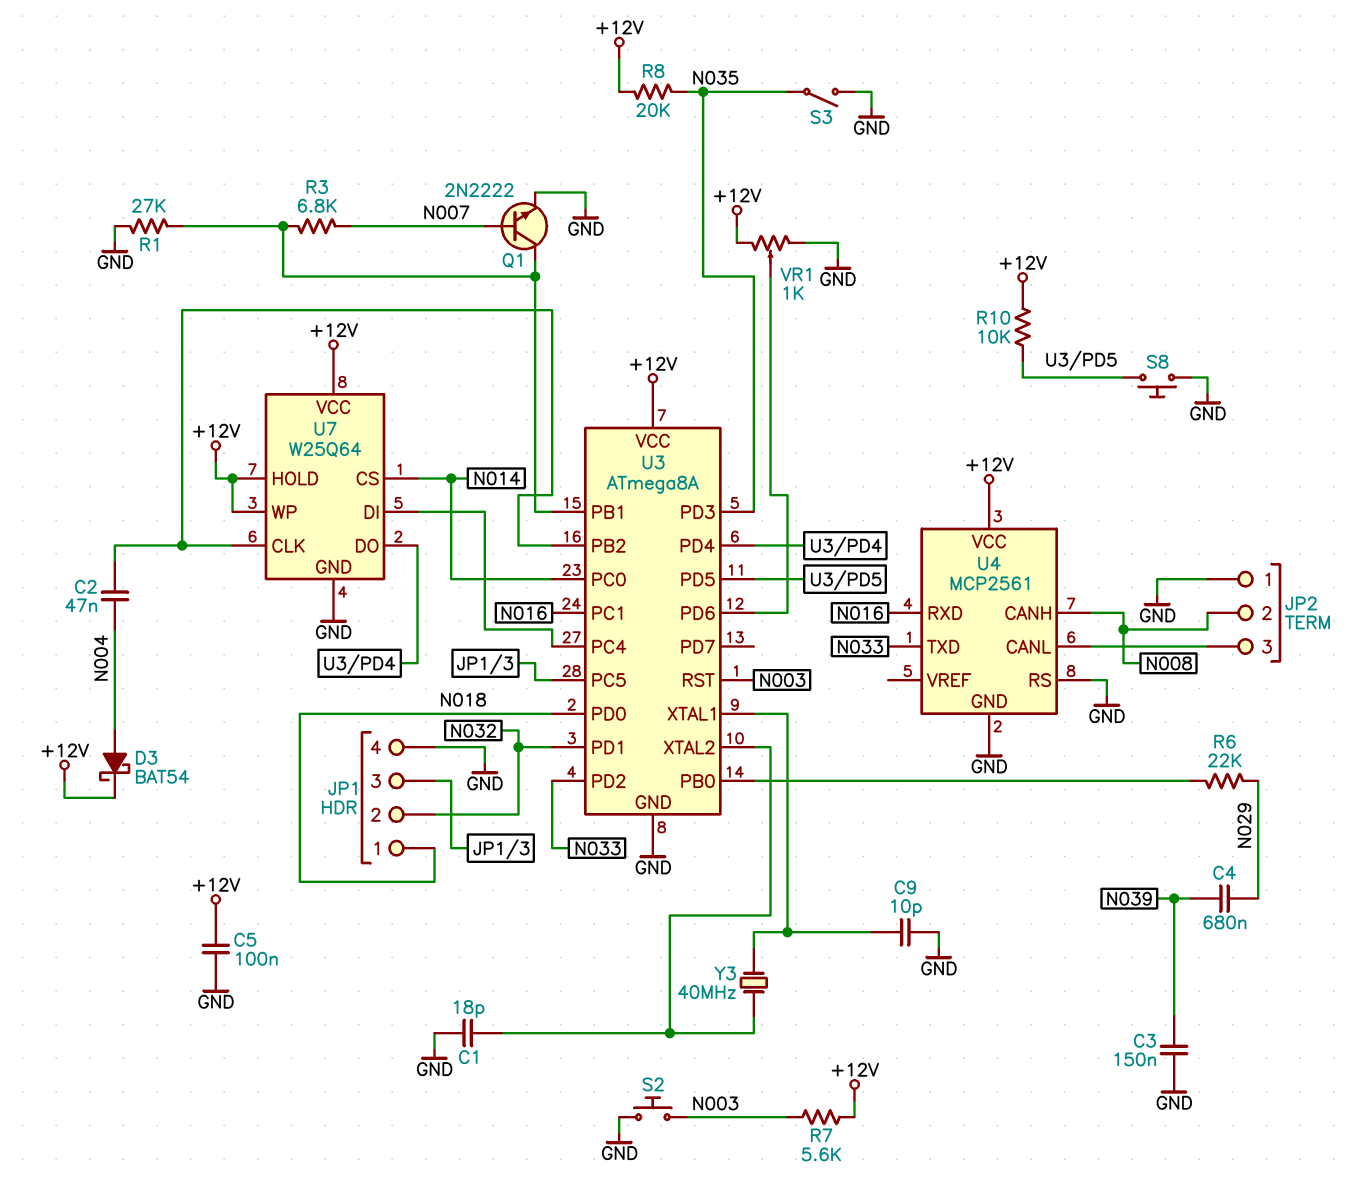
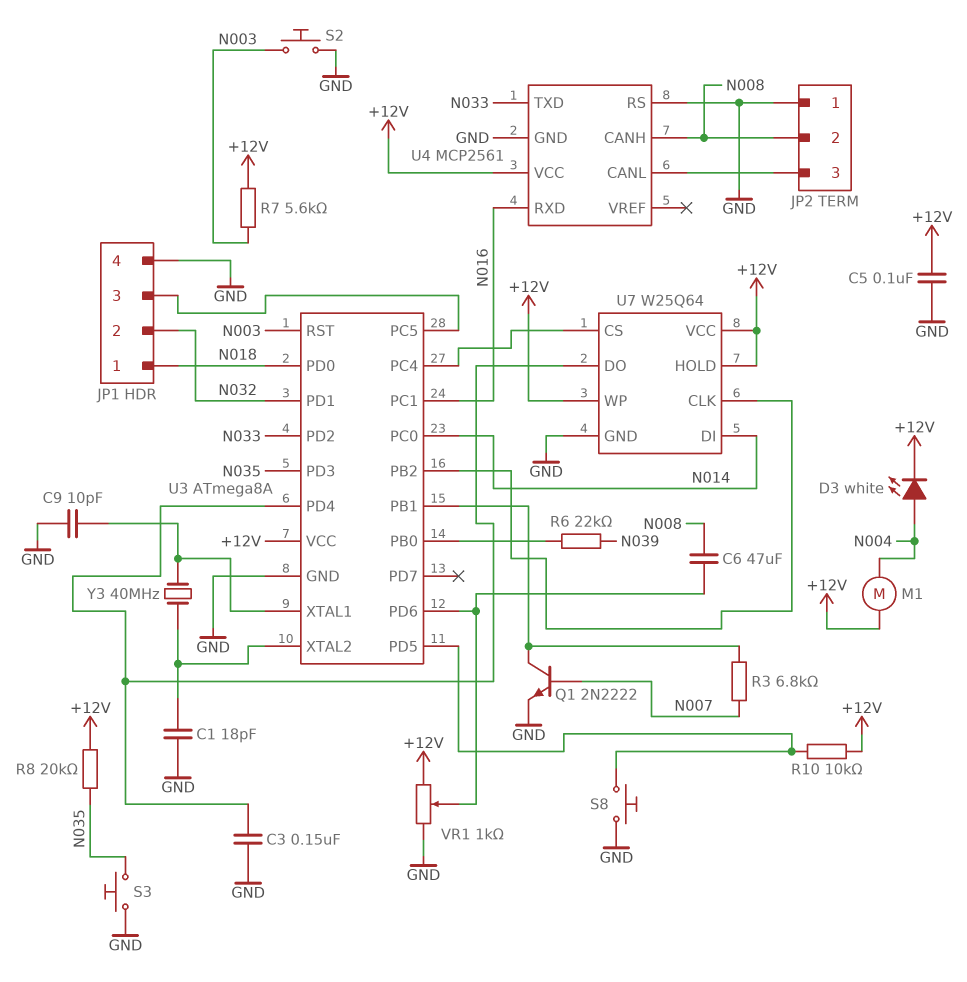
C2: 47nF (N004, U3/PB2) -> none
C3: 150nF (GND, N039) -> 150nF (GND, U3/PD4)
C4: 680nF (N029, N039) -> none
C6: none -> 47uF (N008, U3/PD6)
D3: schottky BAT54 (A N004, K +12V) -> LED white (A N004, K +12V)
M1: none -> motor (+12V, N004)
R1: 27k (GND, U3/PB1) -> none
R6: 22k (N029, U3/PB0) -> 22k (N039, U3/PB0)
S3: switch (GND, N035) -> button (GND, N035)
U7 pin CS: N014 -> U3/PC4
U7 pin DI: U3/PC4 -> N014

